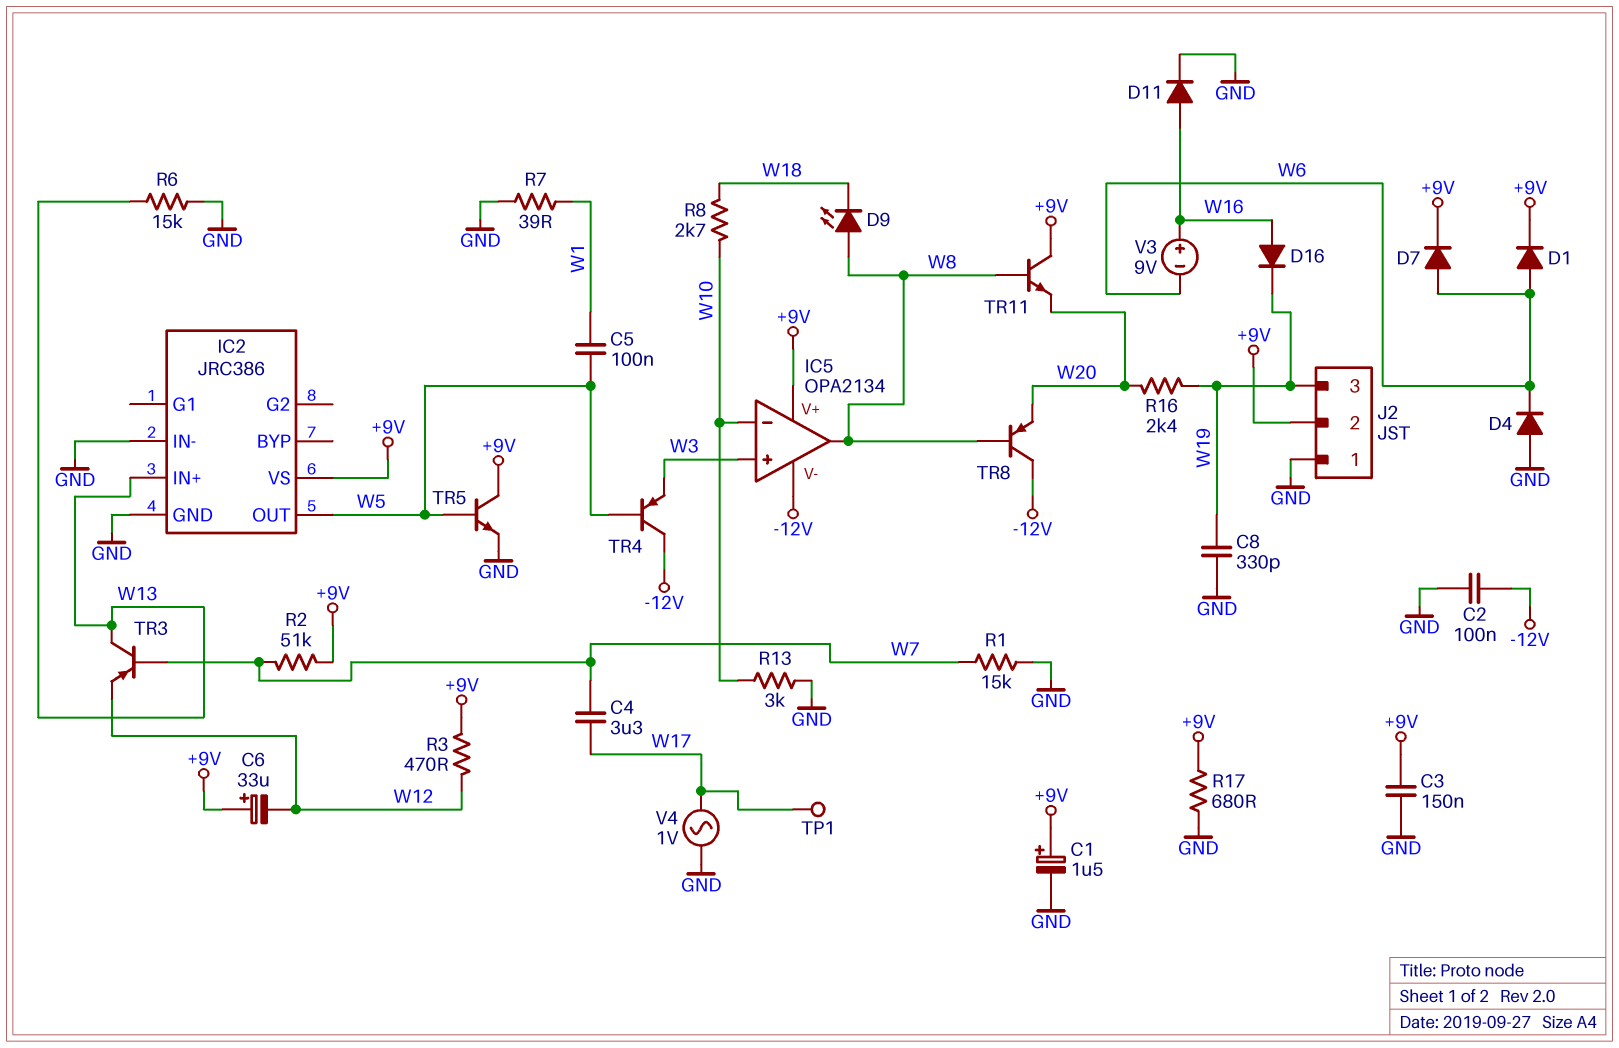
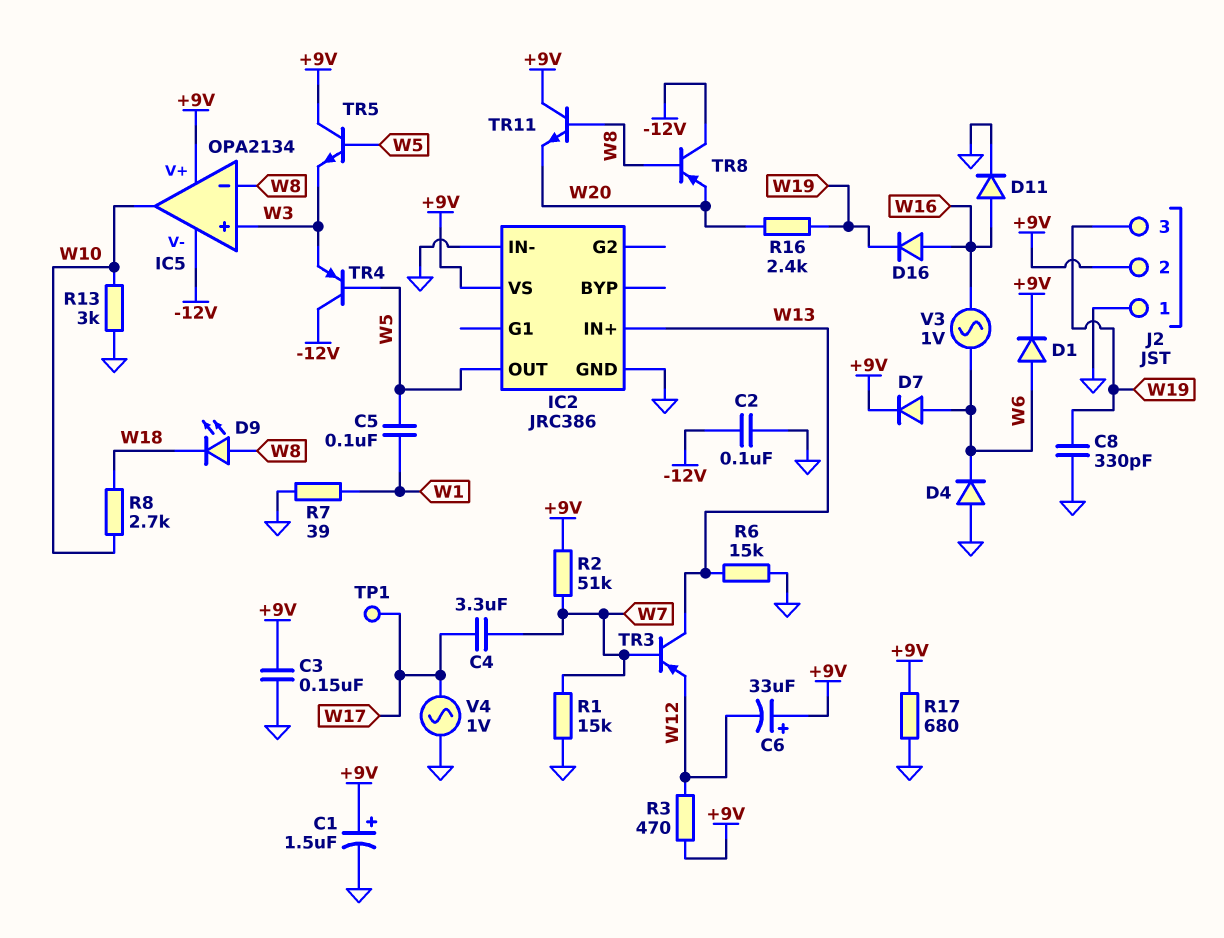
IC5 pin in-: W10 -> W8
IC5 pin out: W8 -> W10
TR5: NPN (B W5, C +9V, E GND) -> NPN (B W5, C +9V, E W3)
V3: 9V (plus W16, minus W6) -> AC 1V (W6, W16)

